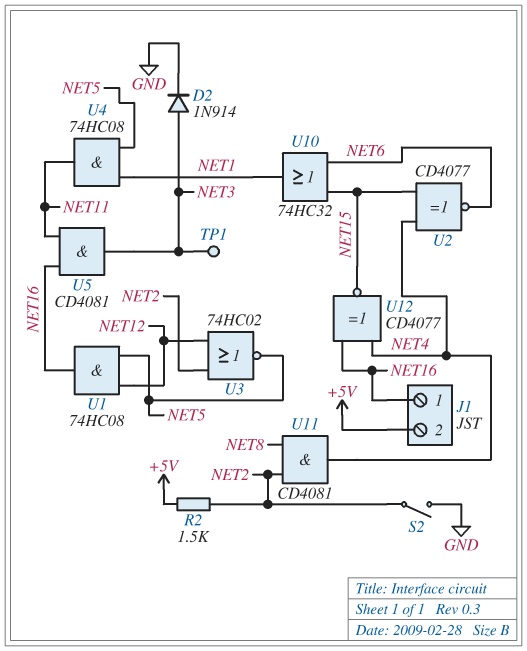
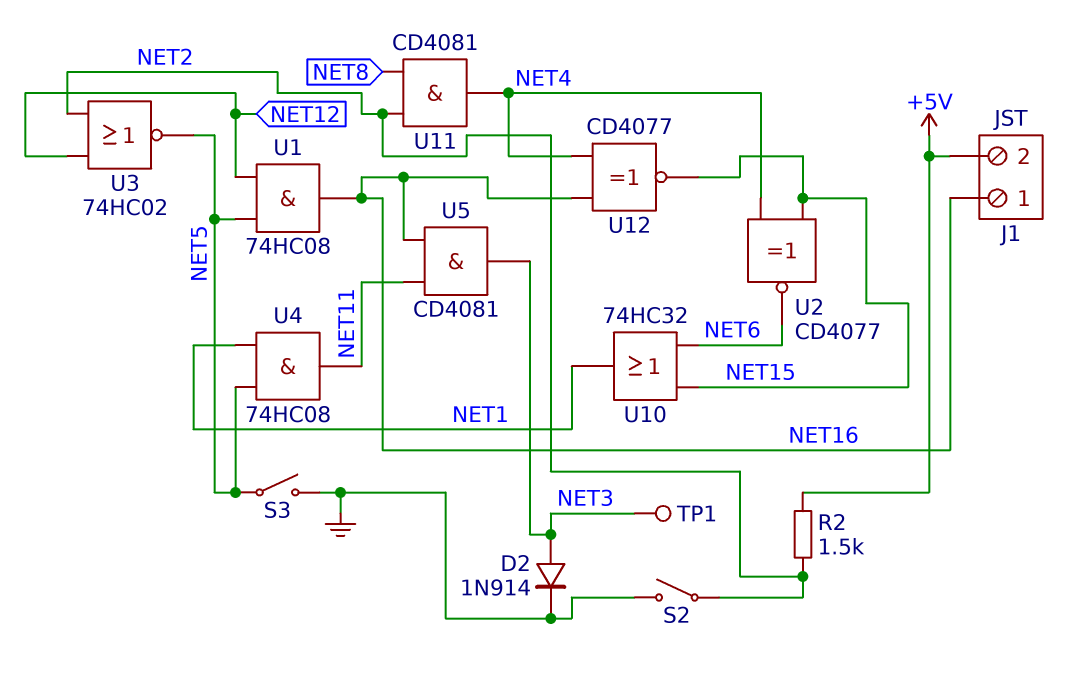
S3: none -> switch (GND, NET5)

